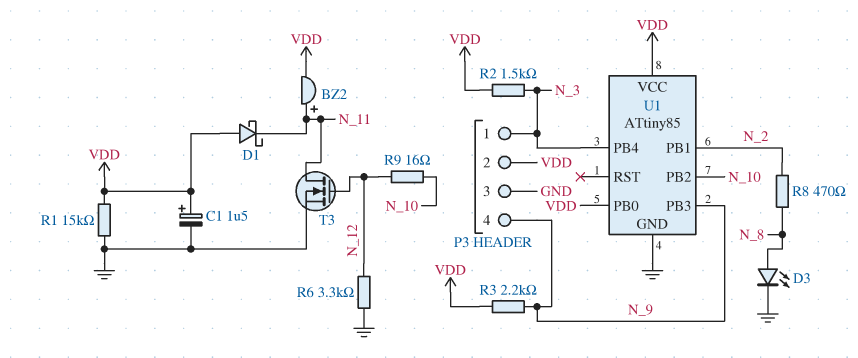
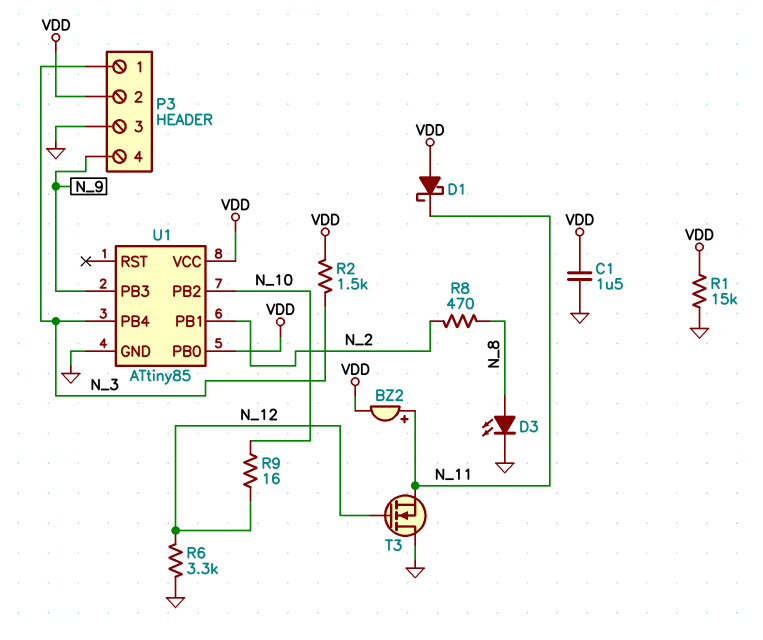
C1: 1.5uF (plus VDD, minus GND) -> 1.5uF (GND, VDD)
R3: 2.2k (N_9, VDD) -> none
T3: NMOS (G N_12, D N_11, S GND) -> NMOS (G N_12, D GND, S N_11)

